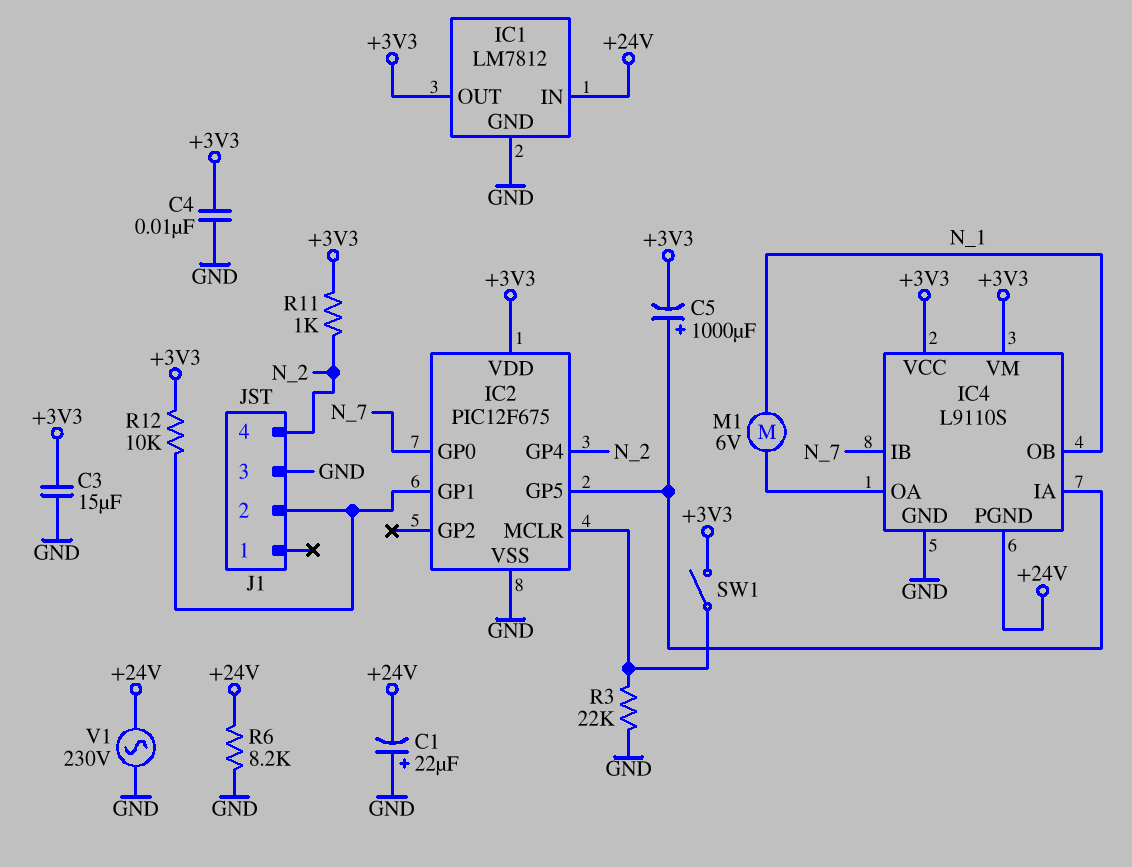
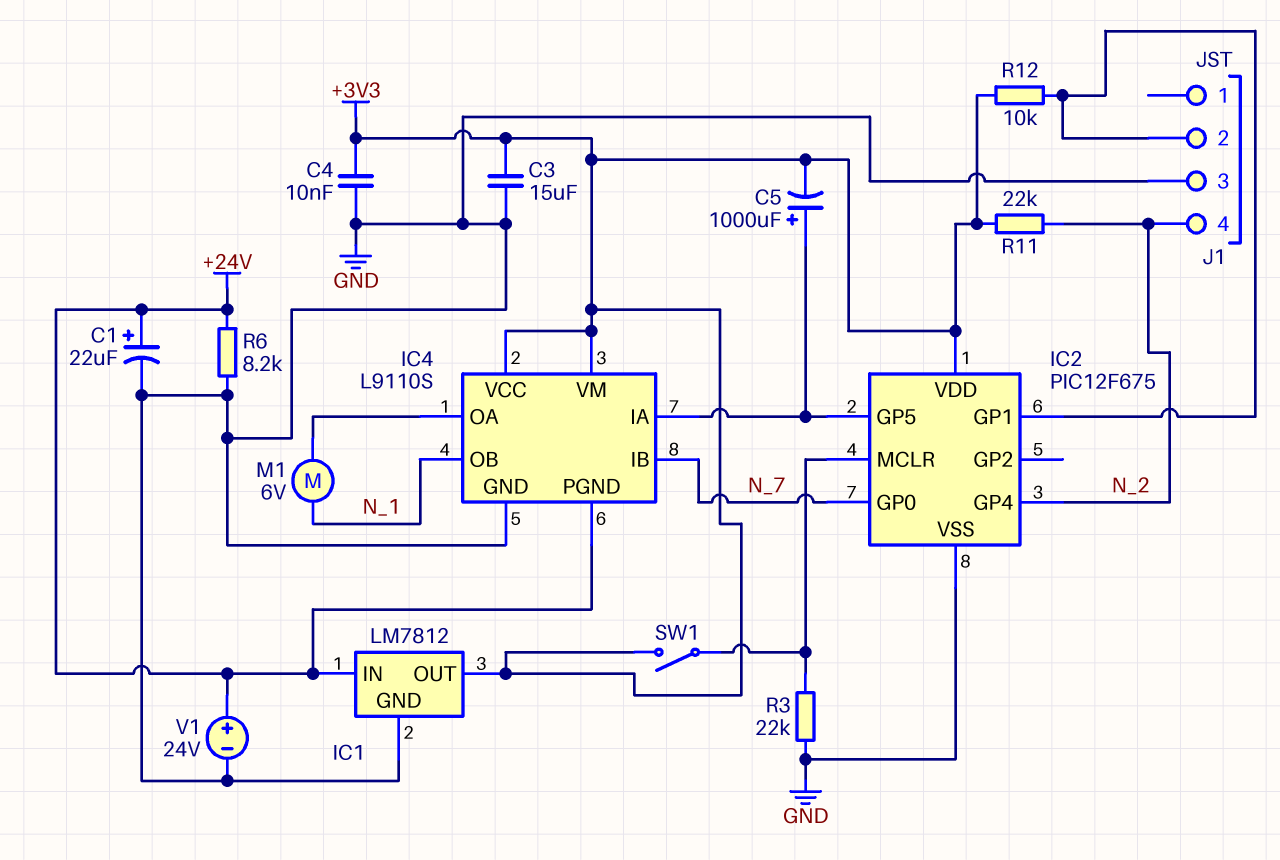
C1: 22uF (plus GND, minus +24V) -> 22uF (plus +24V, minus GND)
R11: 1k (+3V3, N_2) -> 22k (+3V3, N_2)
V1: AC 230V (+24V, GND) -> 24V (plus +24V, minus GND)

